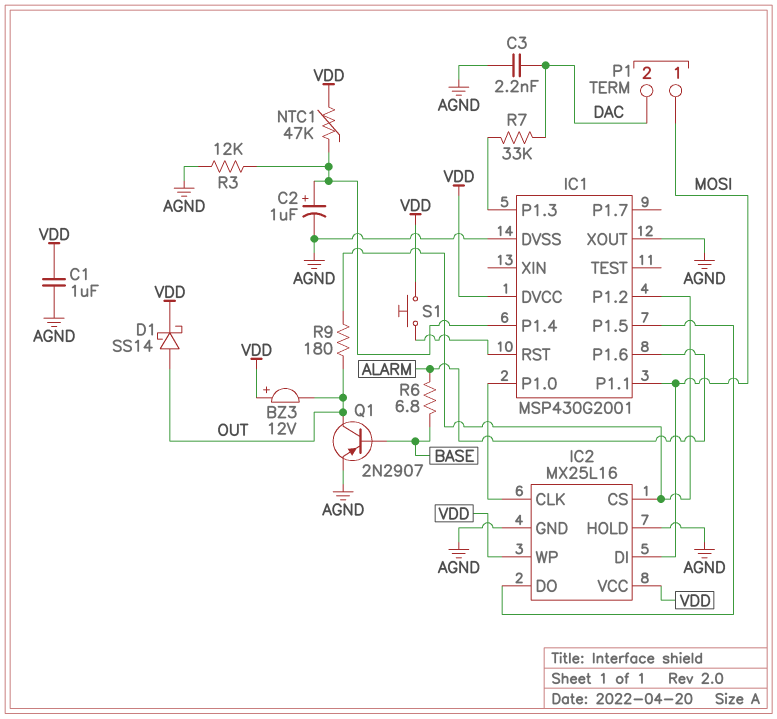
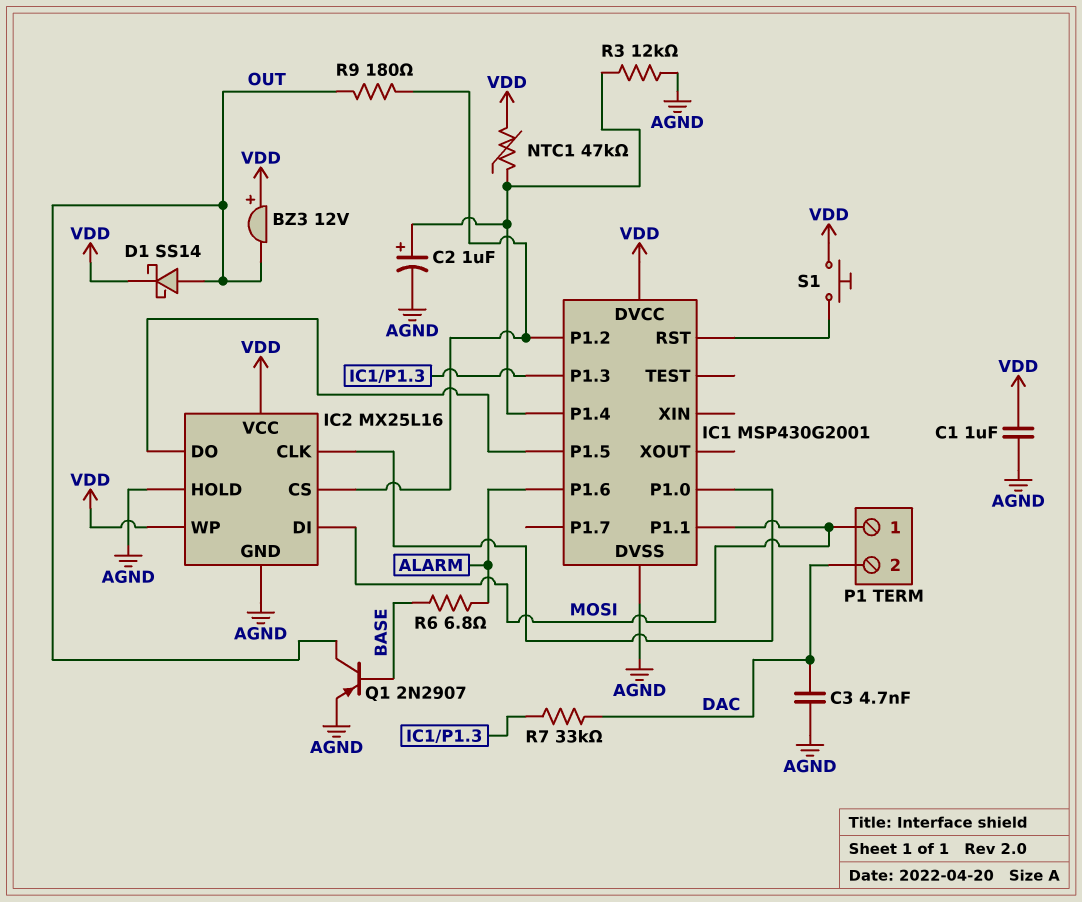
C3: 2.2nF (AGND, DAC) -> 4.7nF (AGND, DAC)
IC1 pin XOUT: AGND -> none

